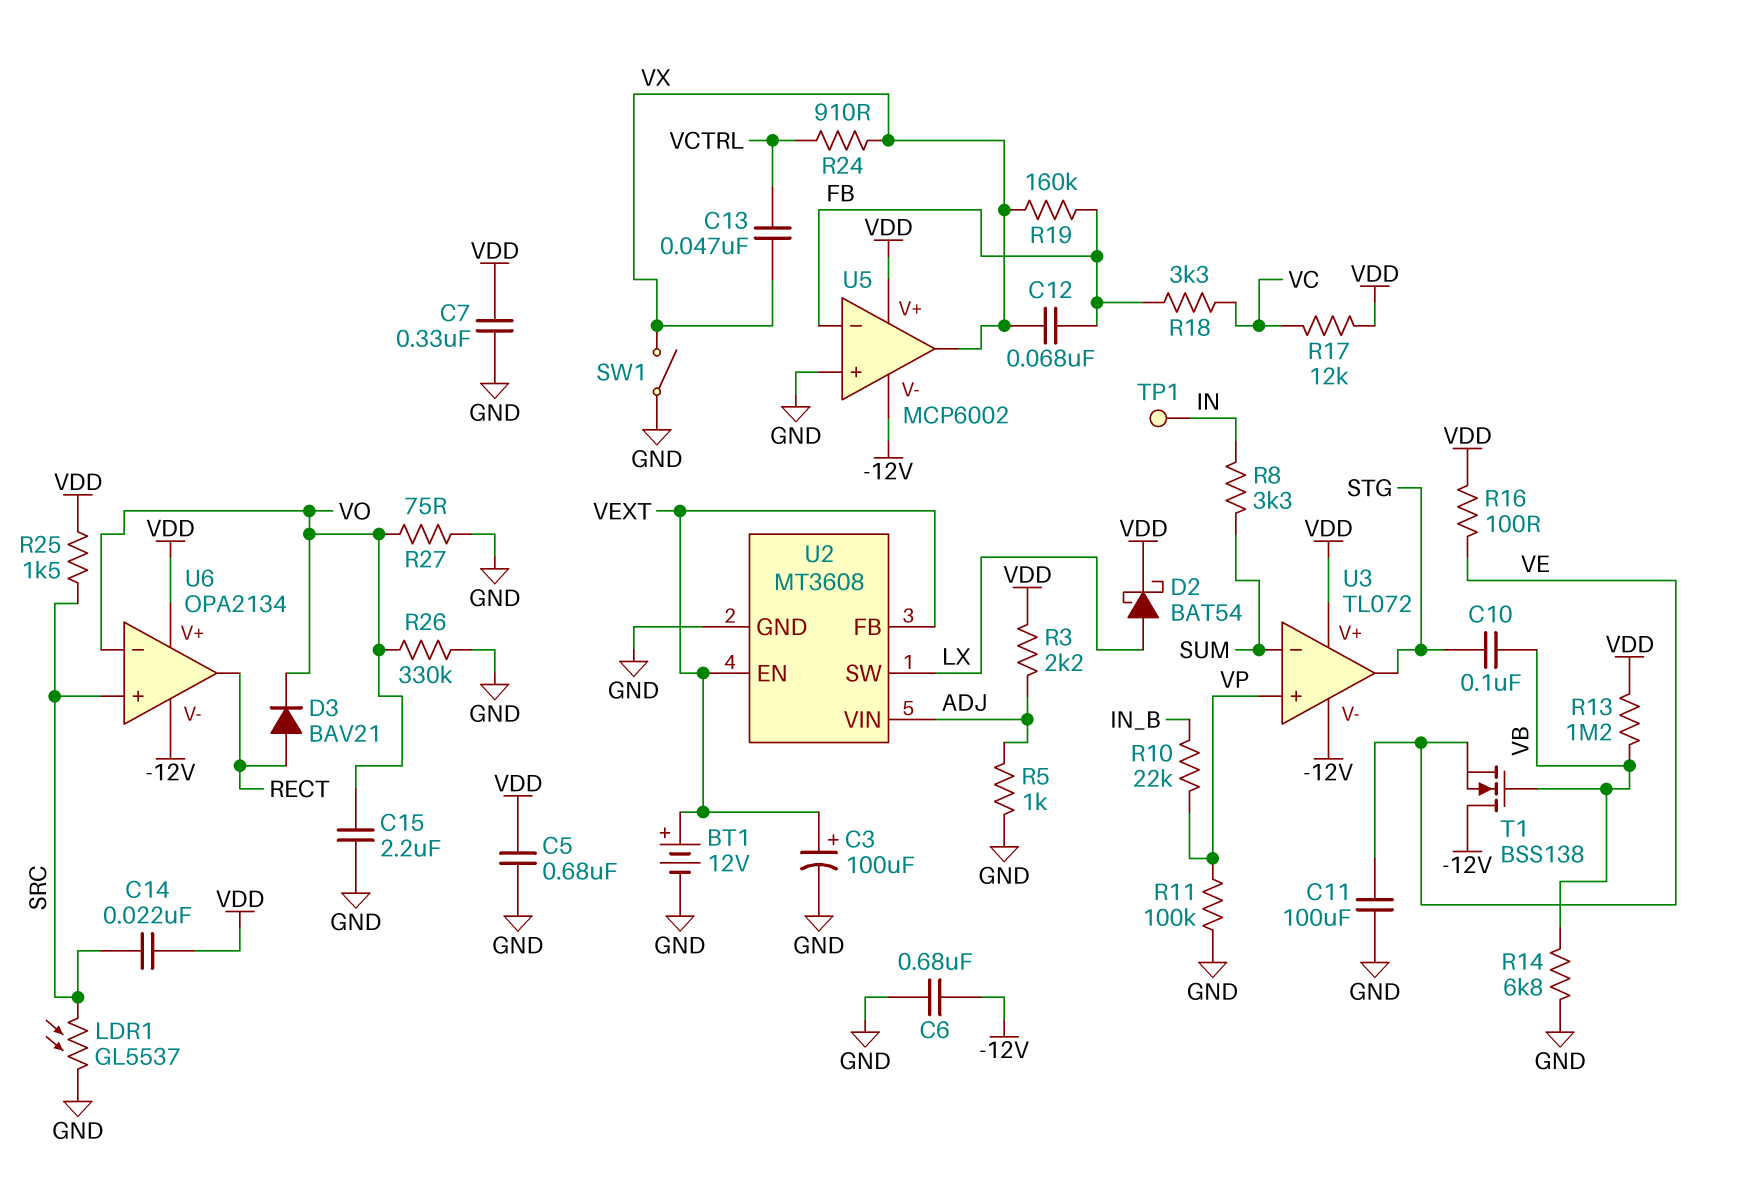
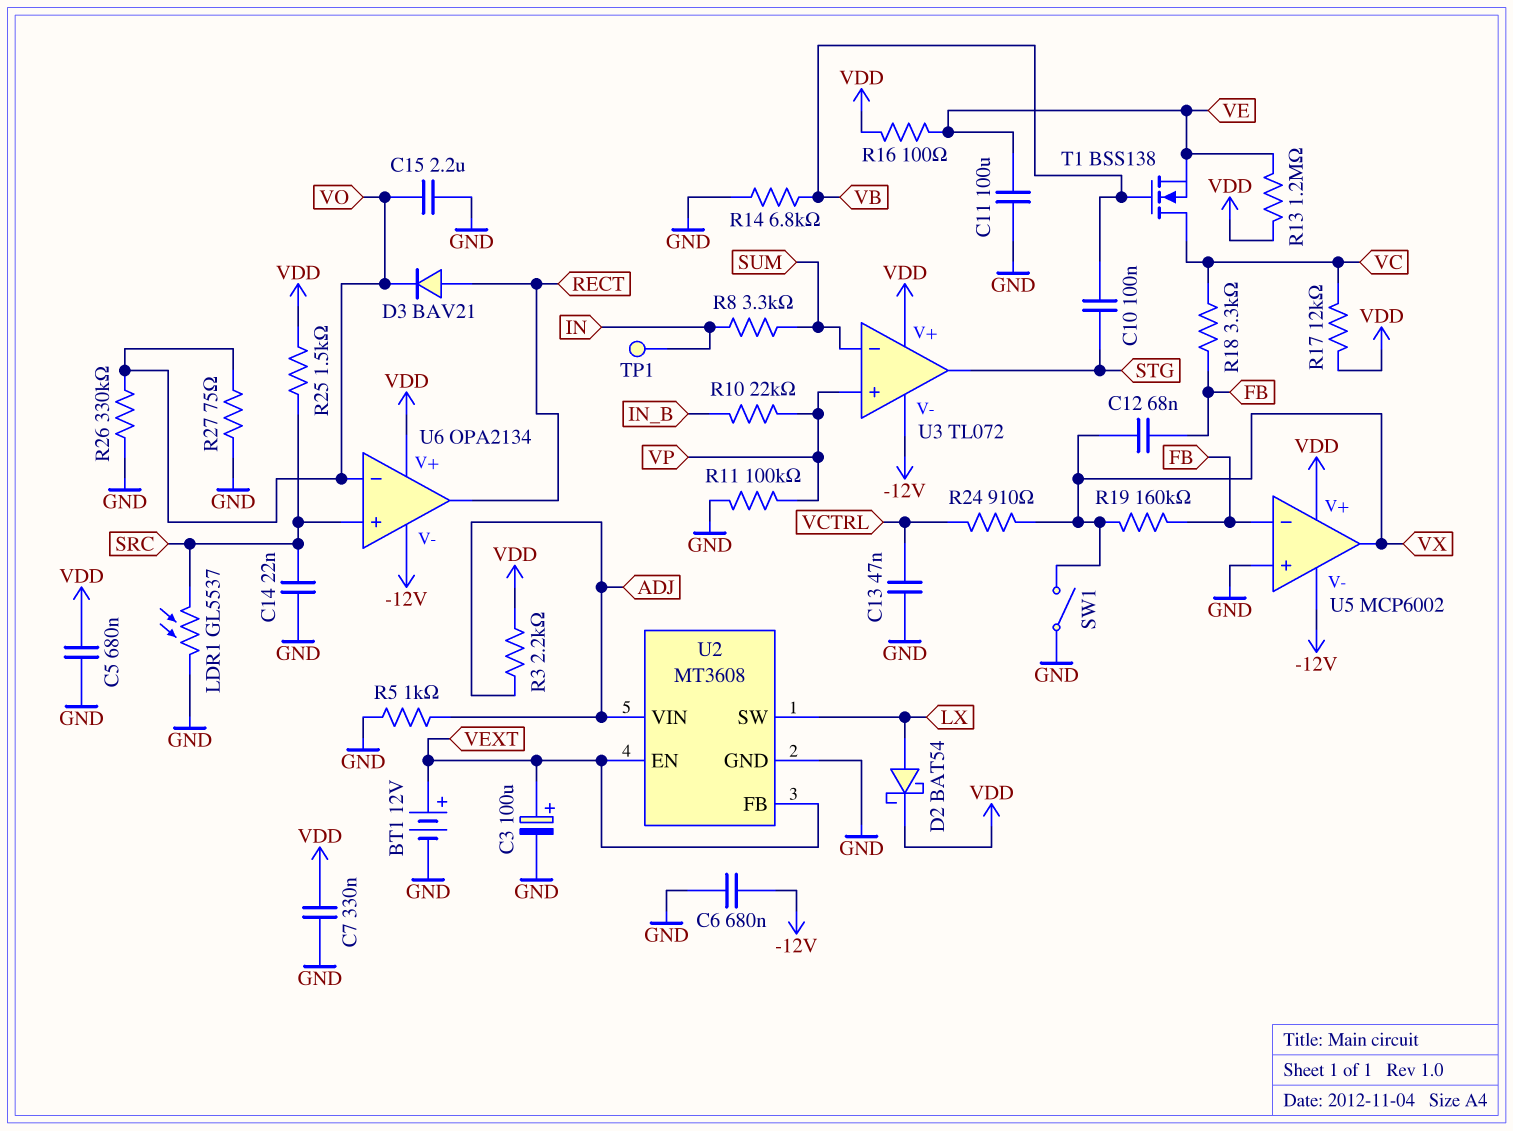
C13: 47nF (VCTRL, VX) -> 47nF (GND, VCTRL)
C14: 22nF (SRC, VDD) -> 22nF (GND, SRC)
R13: 1.2M (VB, VDD) -> 1.2M (VDD, VE)
T1: NMOS BSS138 (G VB, D -12V, S VE) -> NMOS BSS138 (G VB, D VC, S VE)

